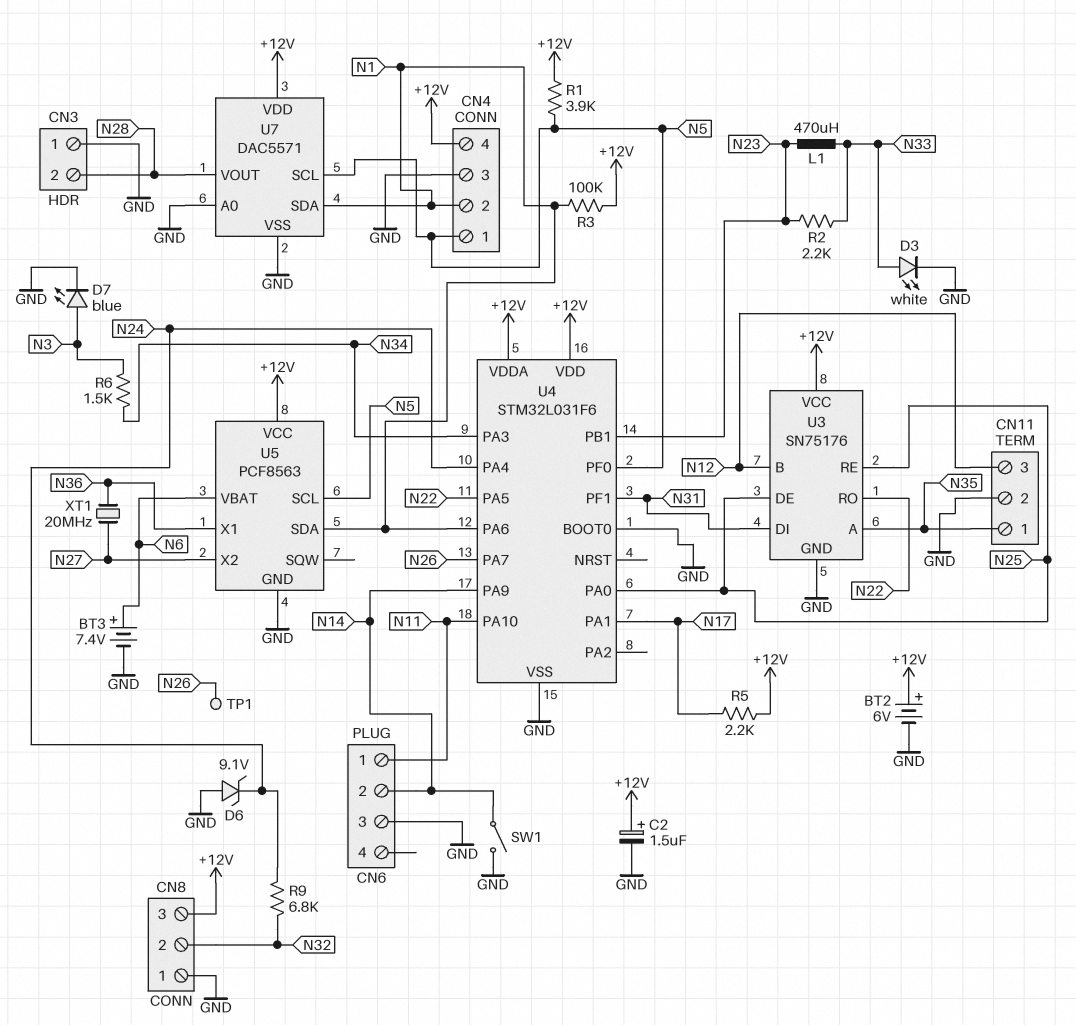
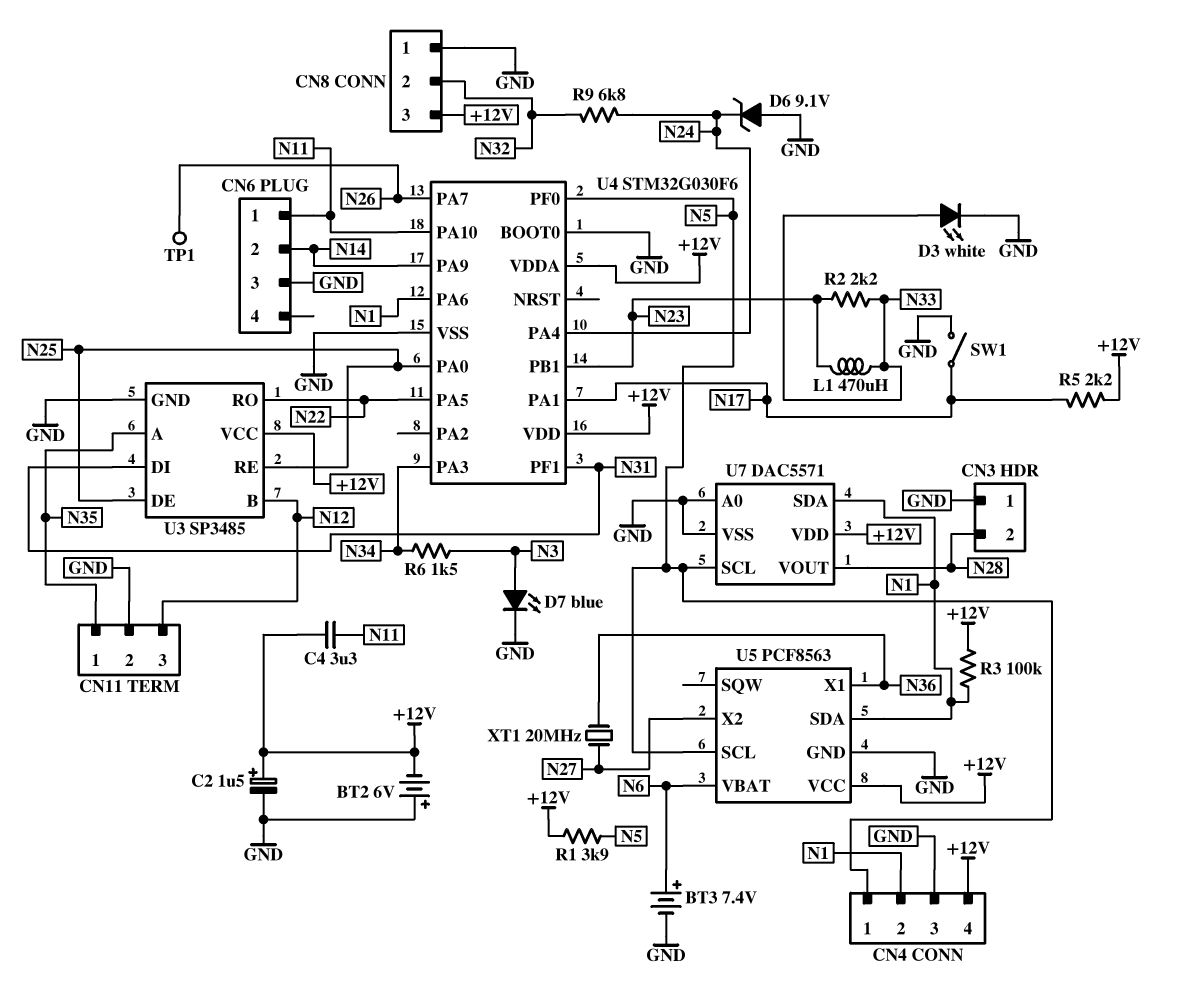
BT2: 6V (plus +12V, minus GND) -> 6V (plus GND, minus +12V)
C4: none -> 3.3uF (+12V, N11)
SW1: switch (GND, N14) -> switch (GND, N17)
U3: SN75176 -> SP3485
U4: STM32L031F6 -> STM32G030F6

